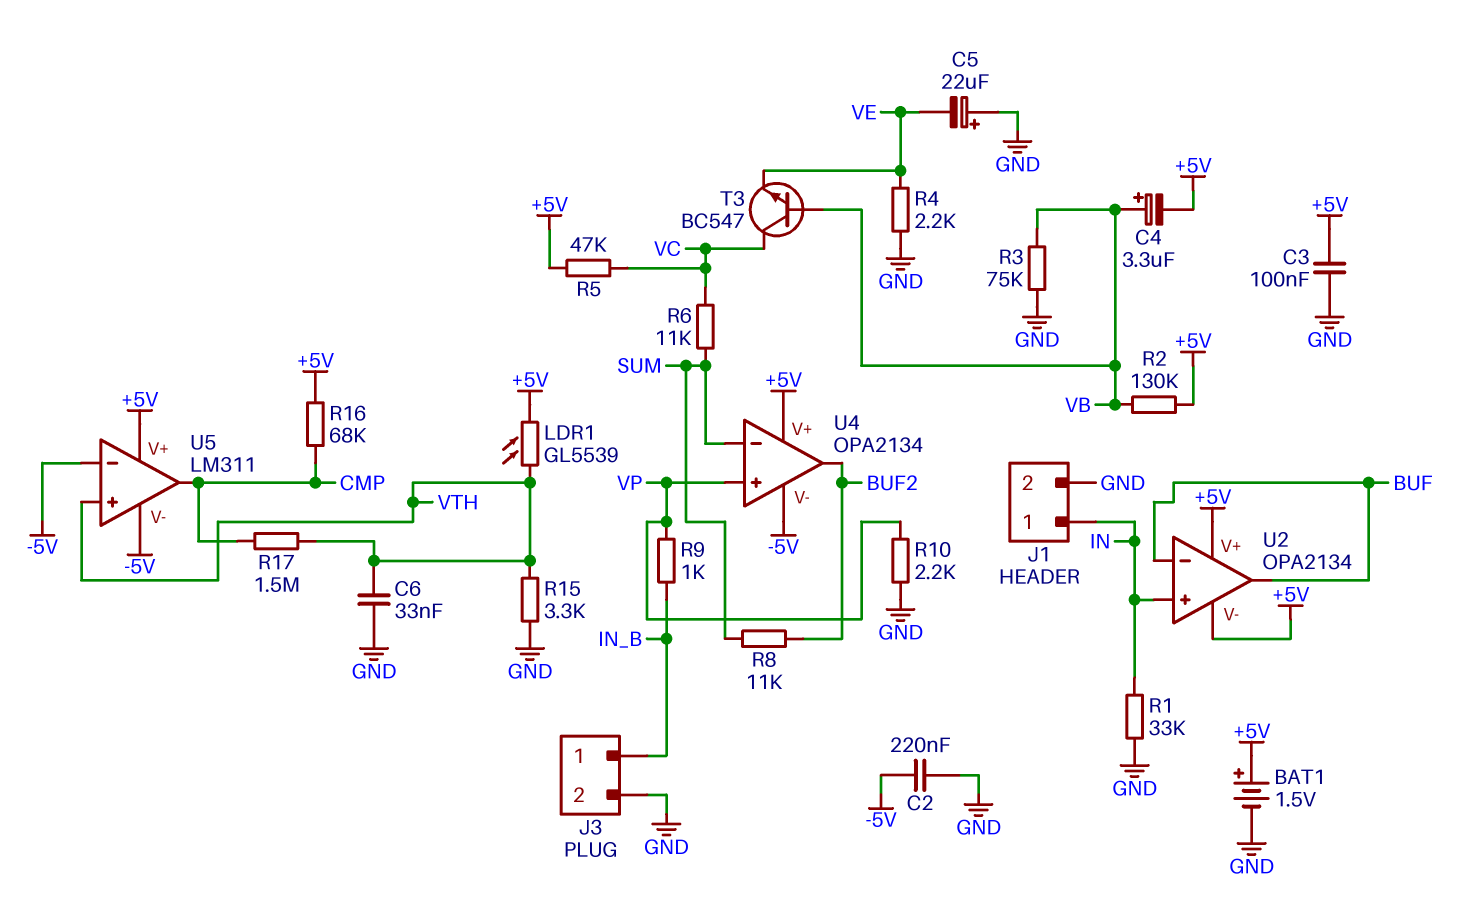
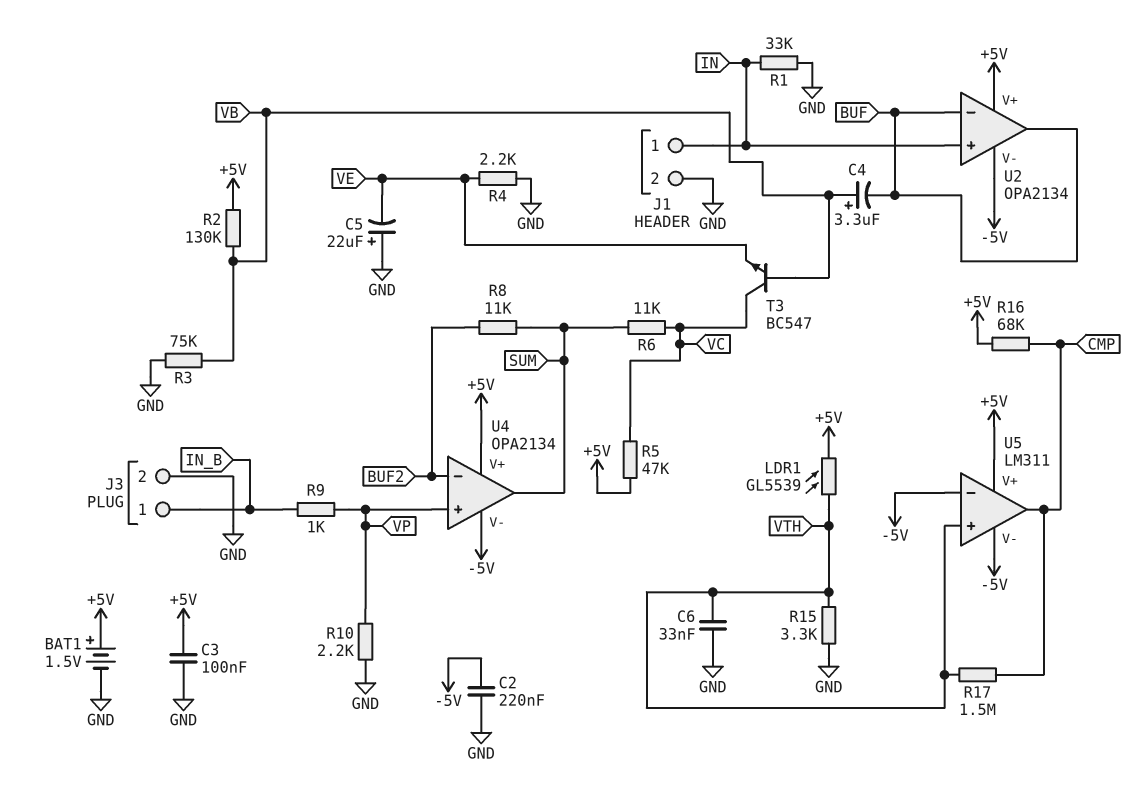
C4: 3.3uF (plus VB, minus +5V) -> 3.3uF (plus VB, minus BUF)
U2 pin V-: +5V -> -5V
U4 pin in-: SUM -> BUF2
U4 pin out: BUF2 -> SUM

